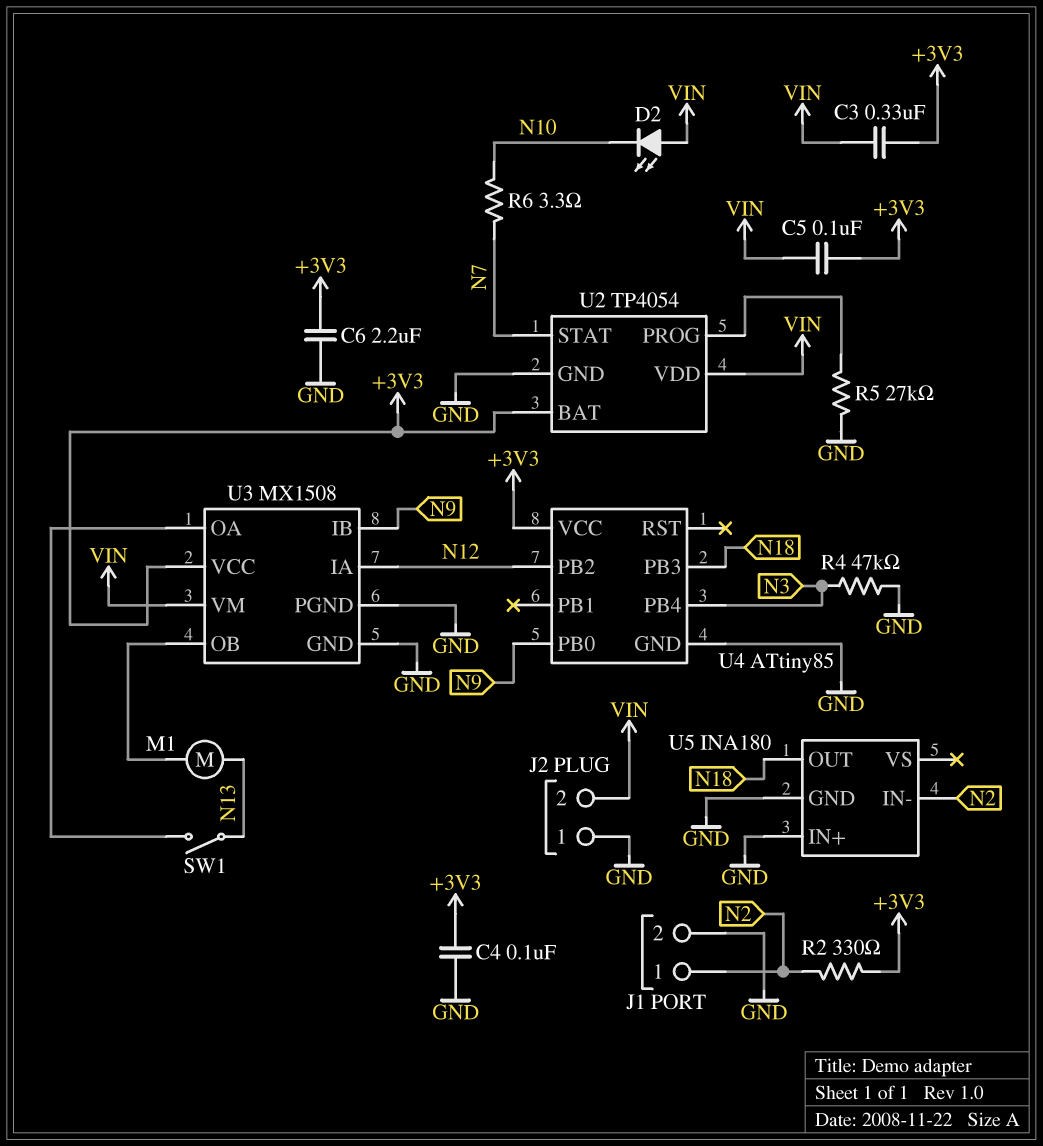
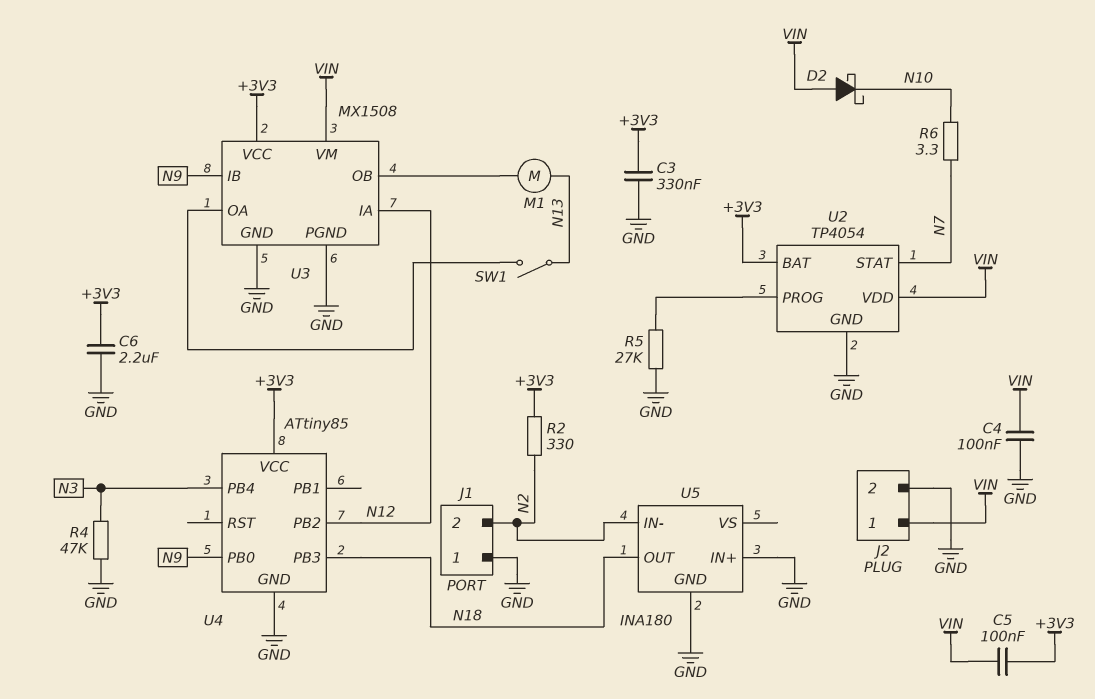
C3: 330nF (+3V3, VIN) -> 330nF (+3V3, GND)
C4: 100nF (+3V3, GND) -> 100nF (GND, VIN)
D2: LED (A VIN, K N10) -> schottky (A VIN, K N10)
J1 pin 1: N2 -> GND
J1 pin 2: GND -> N2
J2 pin 1: GND -> VIN
J2 pin 2: VIN -> GND

